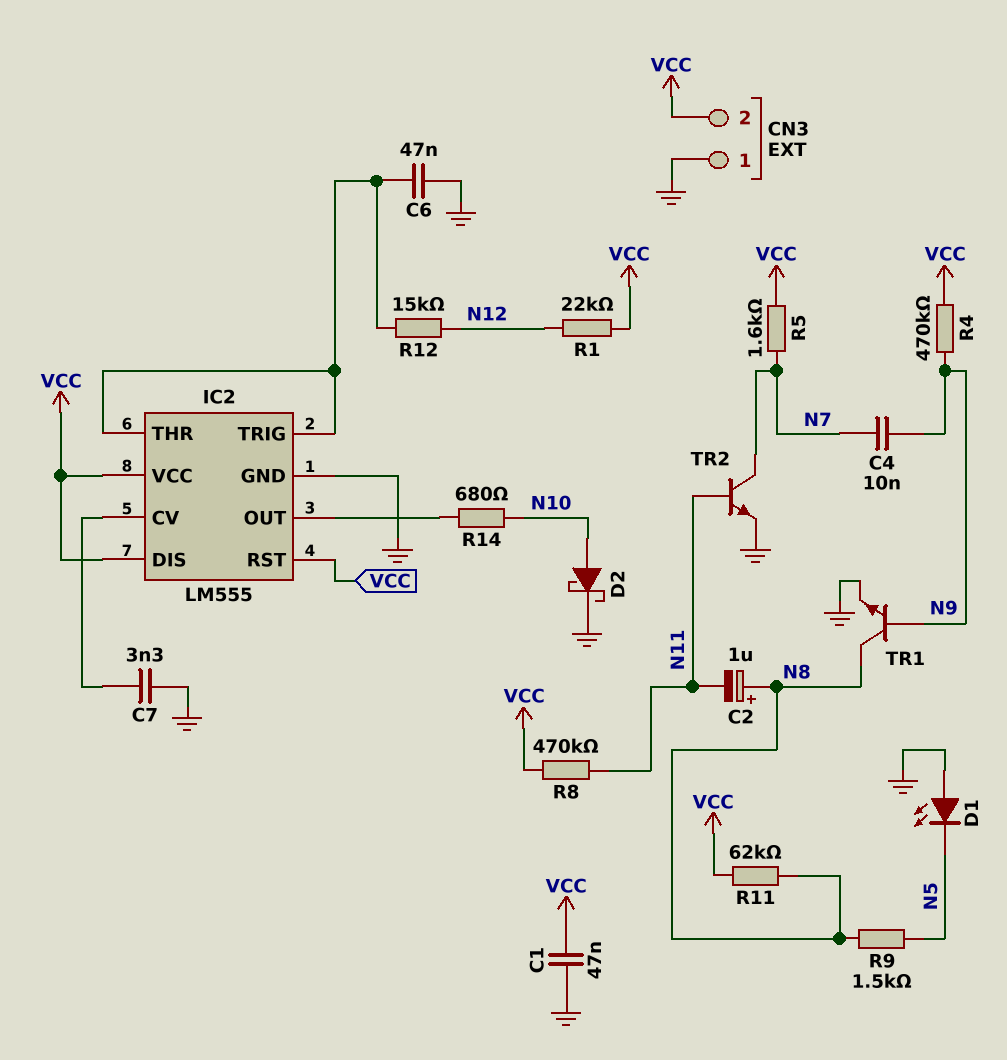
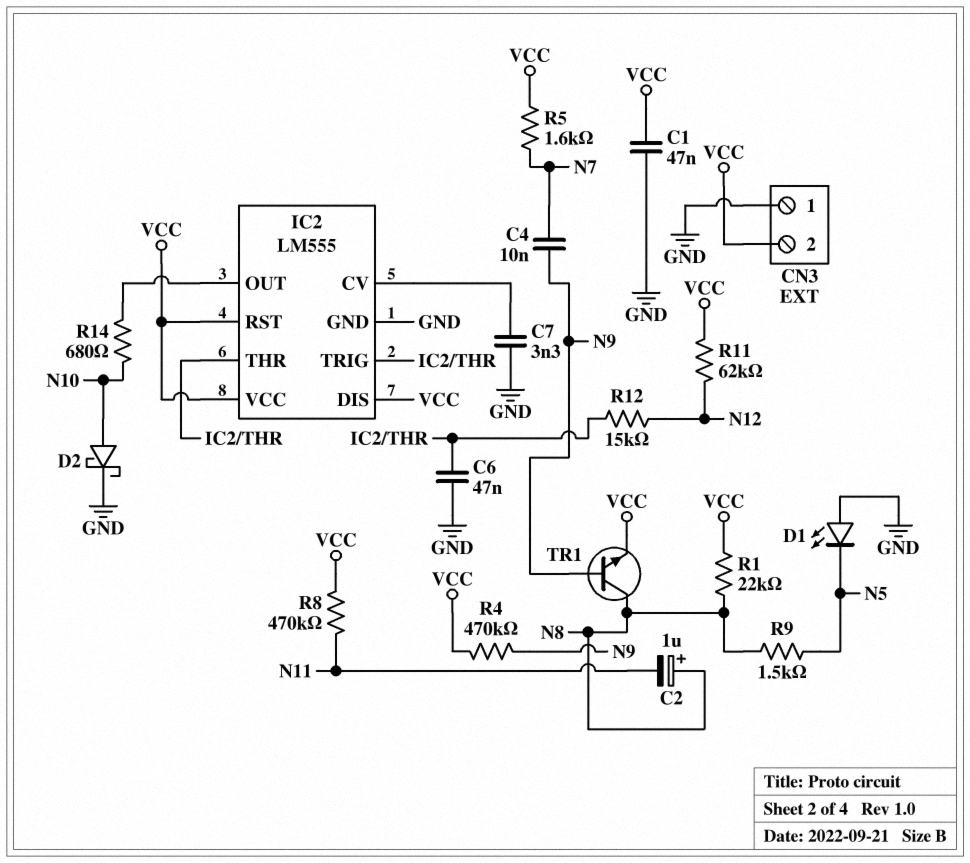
R1: 22k (N12, VCC) -> 22k (N8, VCC)
R11: 62k (N8, VCC) -> 62k (N12, VCC)
TR1: NPN (B N9, C N8, E GND) -> NPN (B N9, C N8, E VCC)
TR2: NPN (B N11, C N7, E GND) -> none

